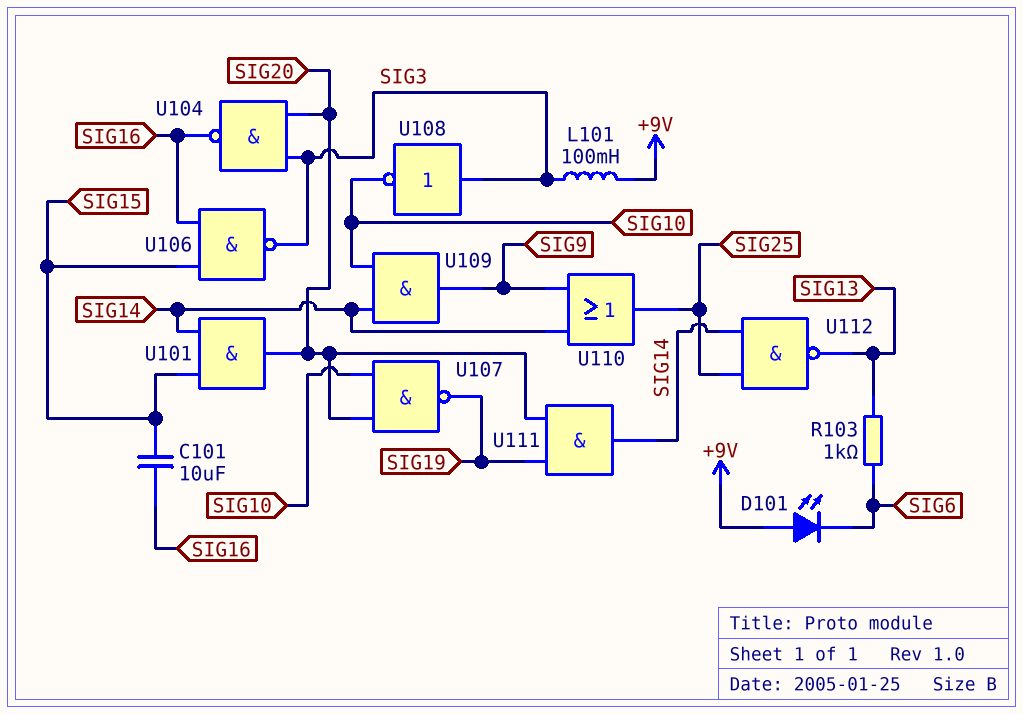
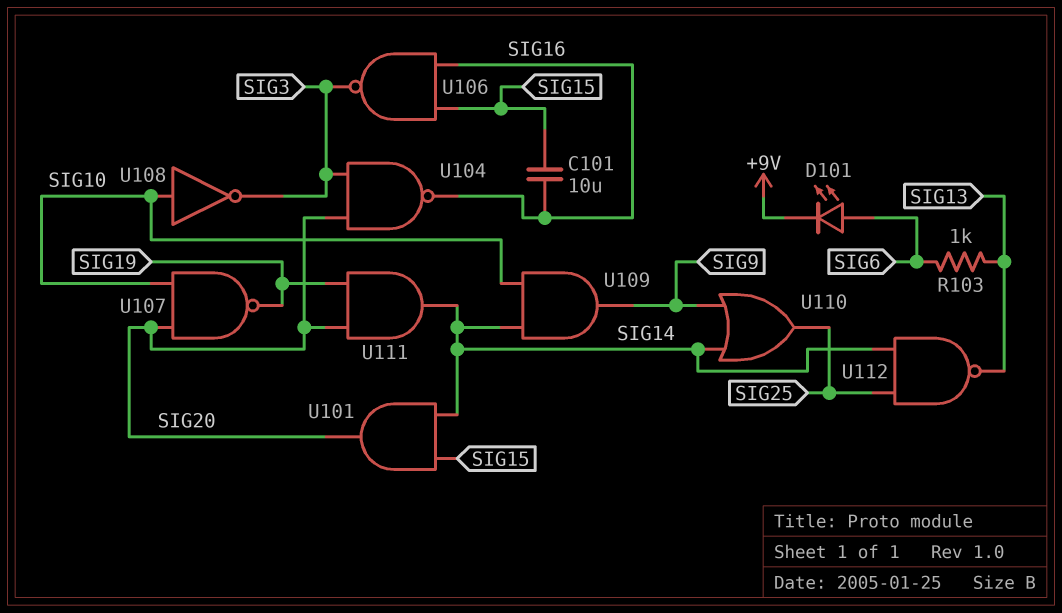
D101: LED (A +9V, K SIG6) -> LED (A SIG6, K +9V)
L101: 100mH (+9V, SIG3) -> none
U108: NOT (in SIG3, out SIG10) -> NOT (in SIG10, out SIG3)

